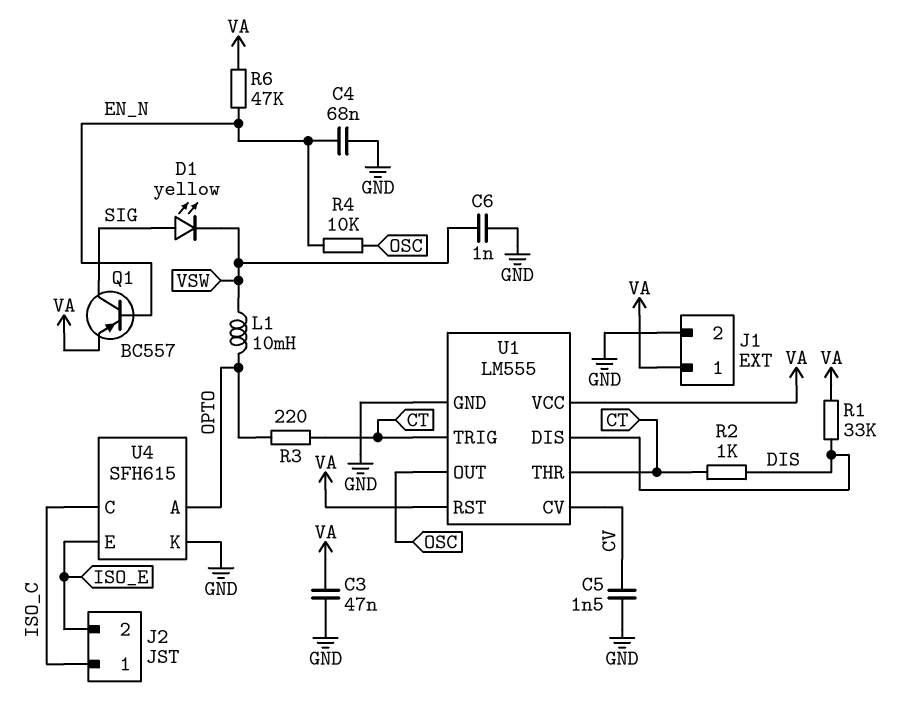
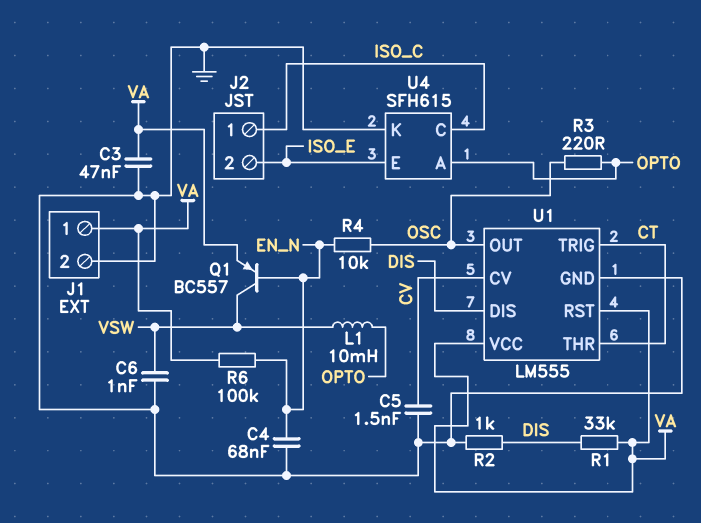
D1: LED yellow (A SIG, K VSW) -> none
Q1: PNP BC557 (B EN_N, C SIG, E VA) -> PNP BC557 (B EN_N, C VSW, E VA)
R2: 1k (CT, DIS) -> 1k (DIS, GND)
R3: 220 (CT, OPTO) -> 220 (OPTO, OSC)
R6: 47k (EN_N, VA) -> 100k (EN_N, VA)

